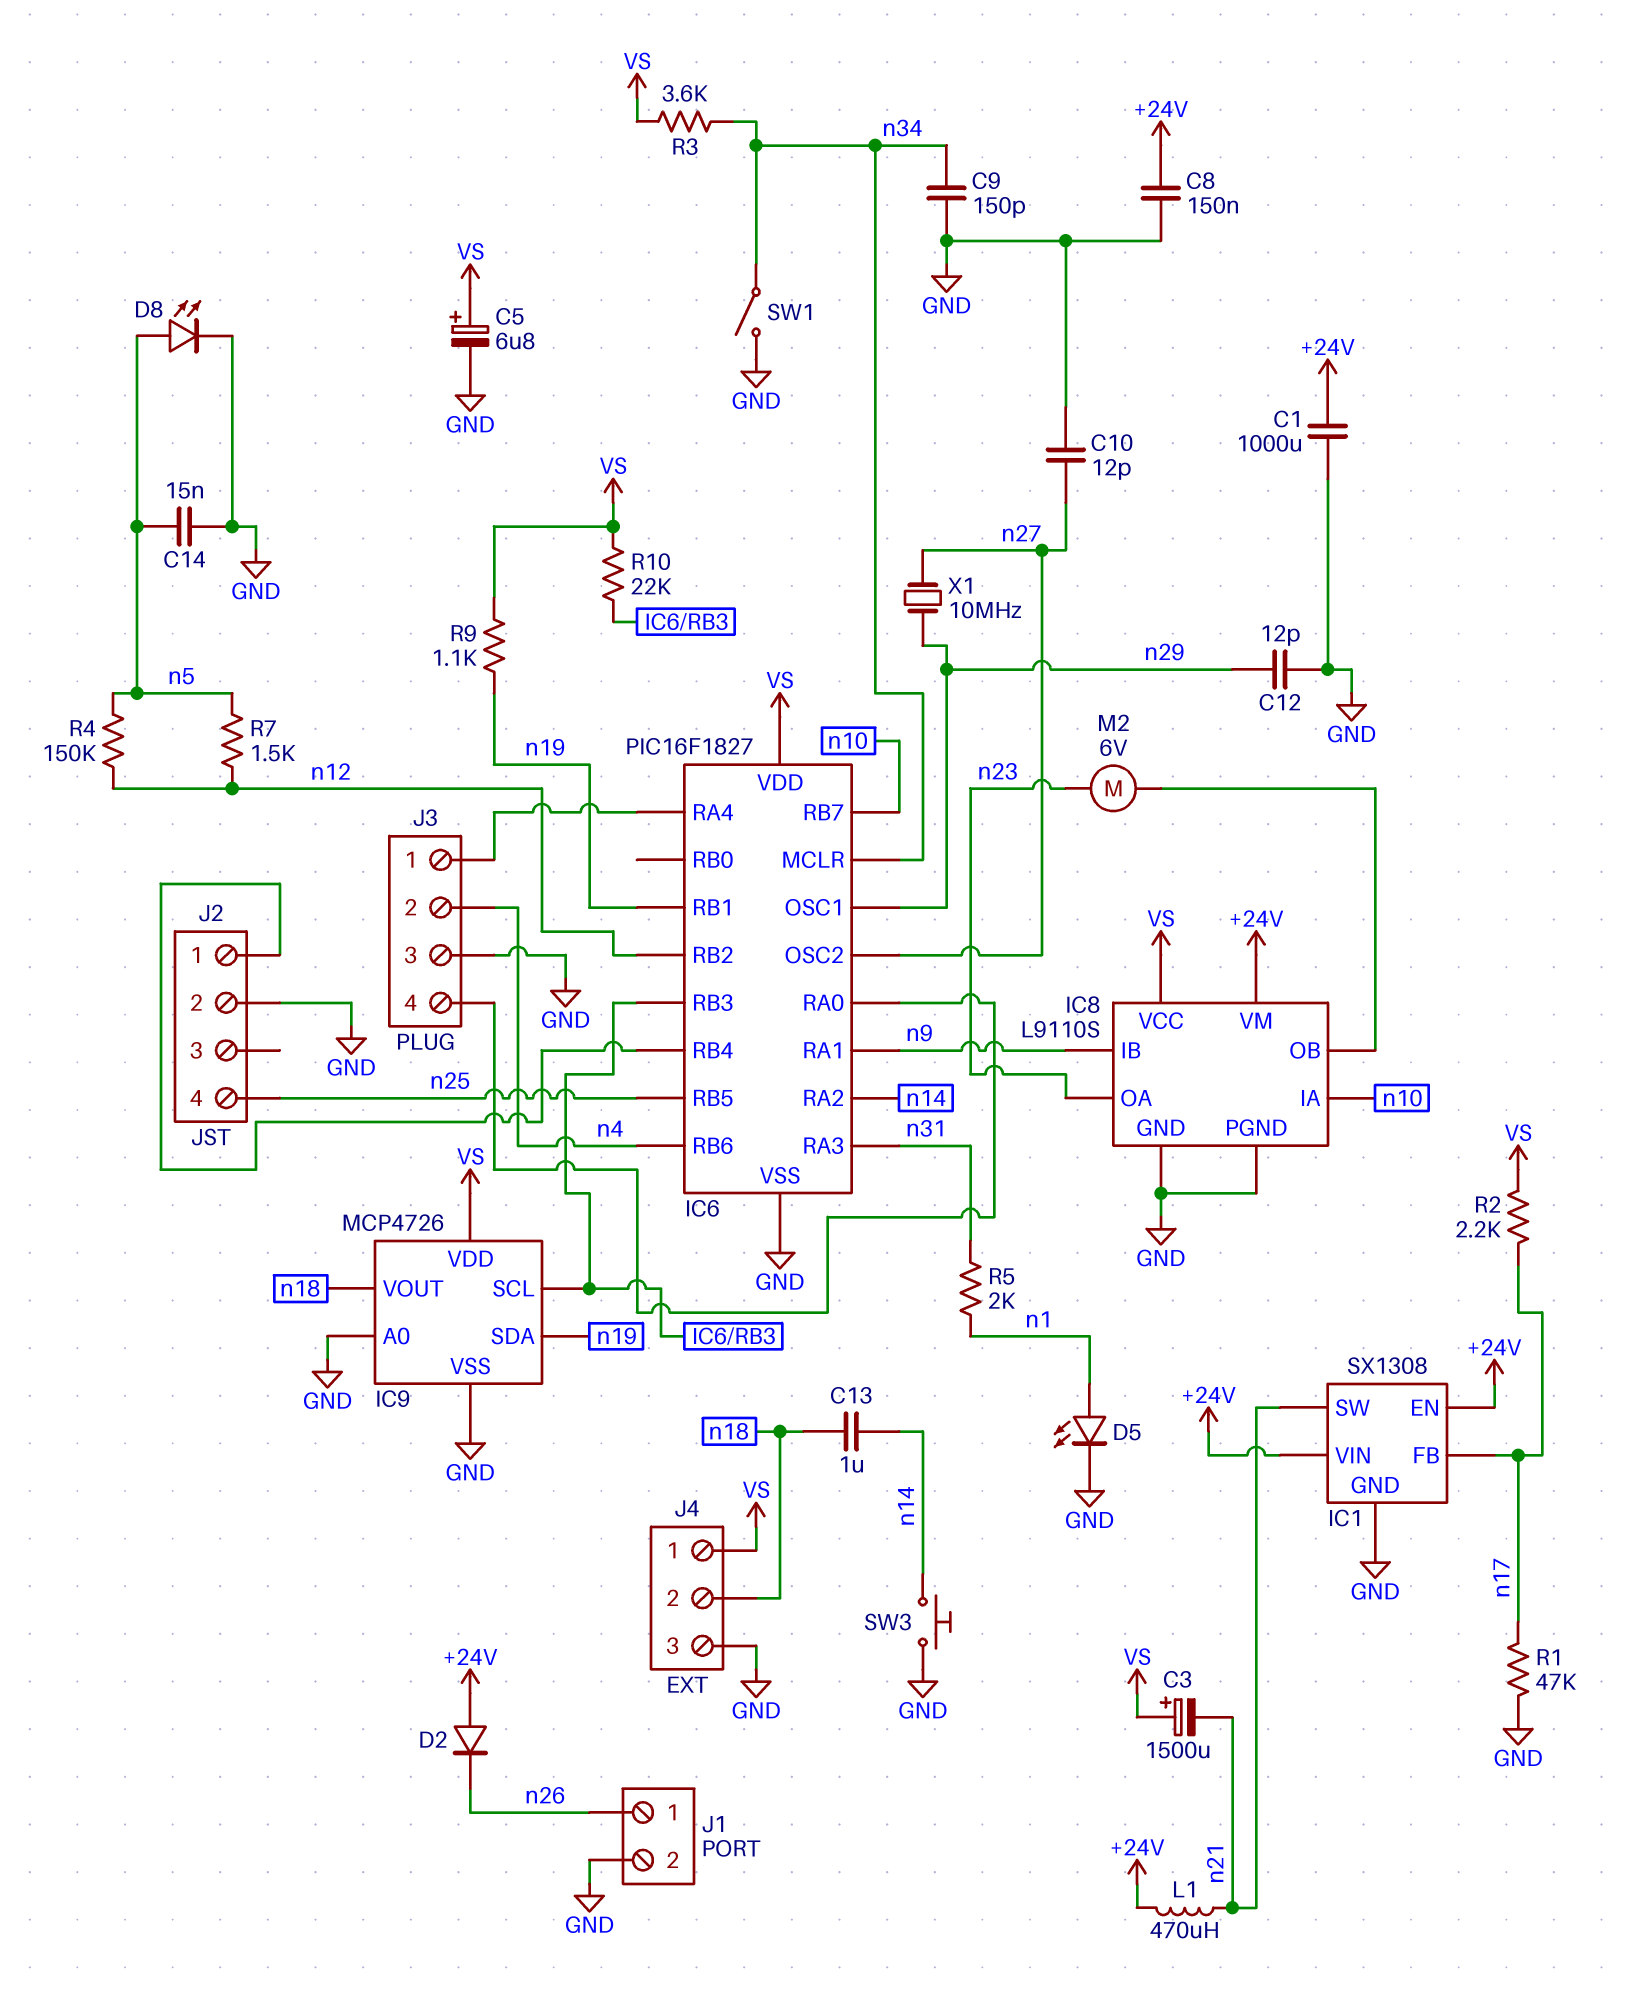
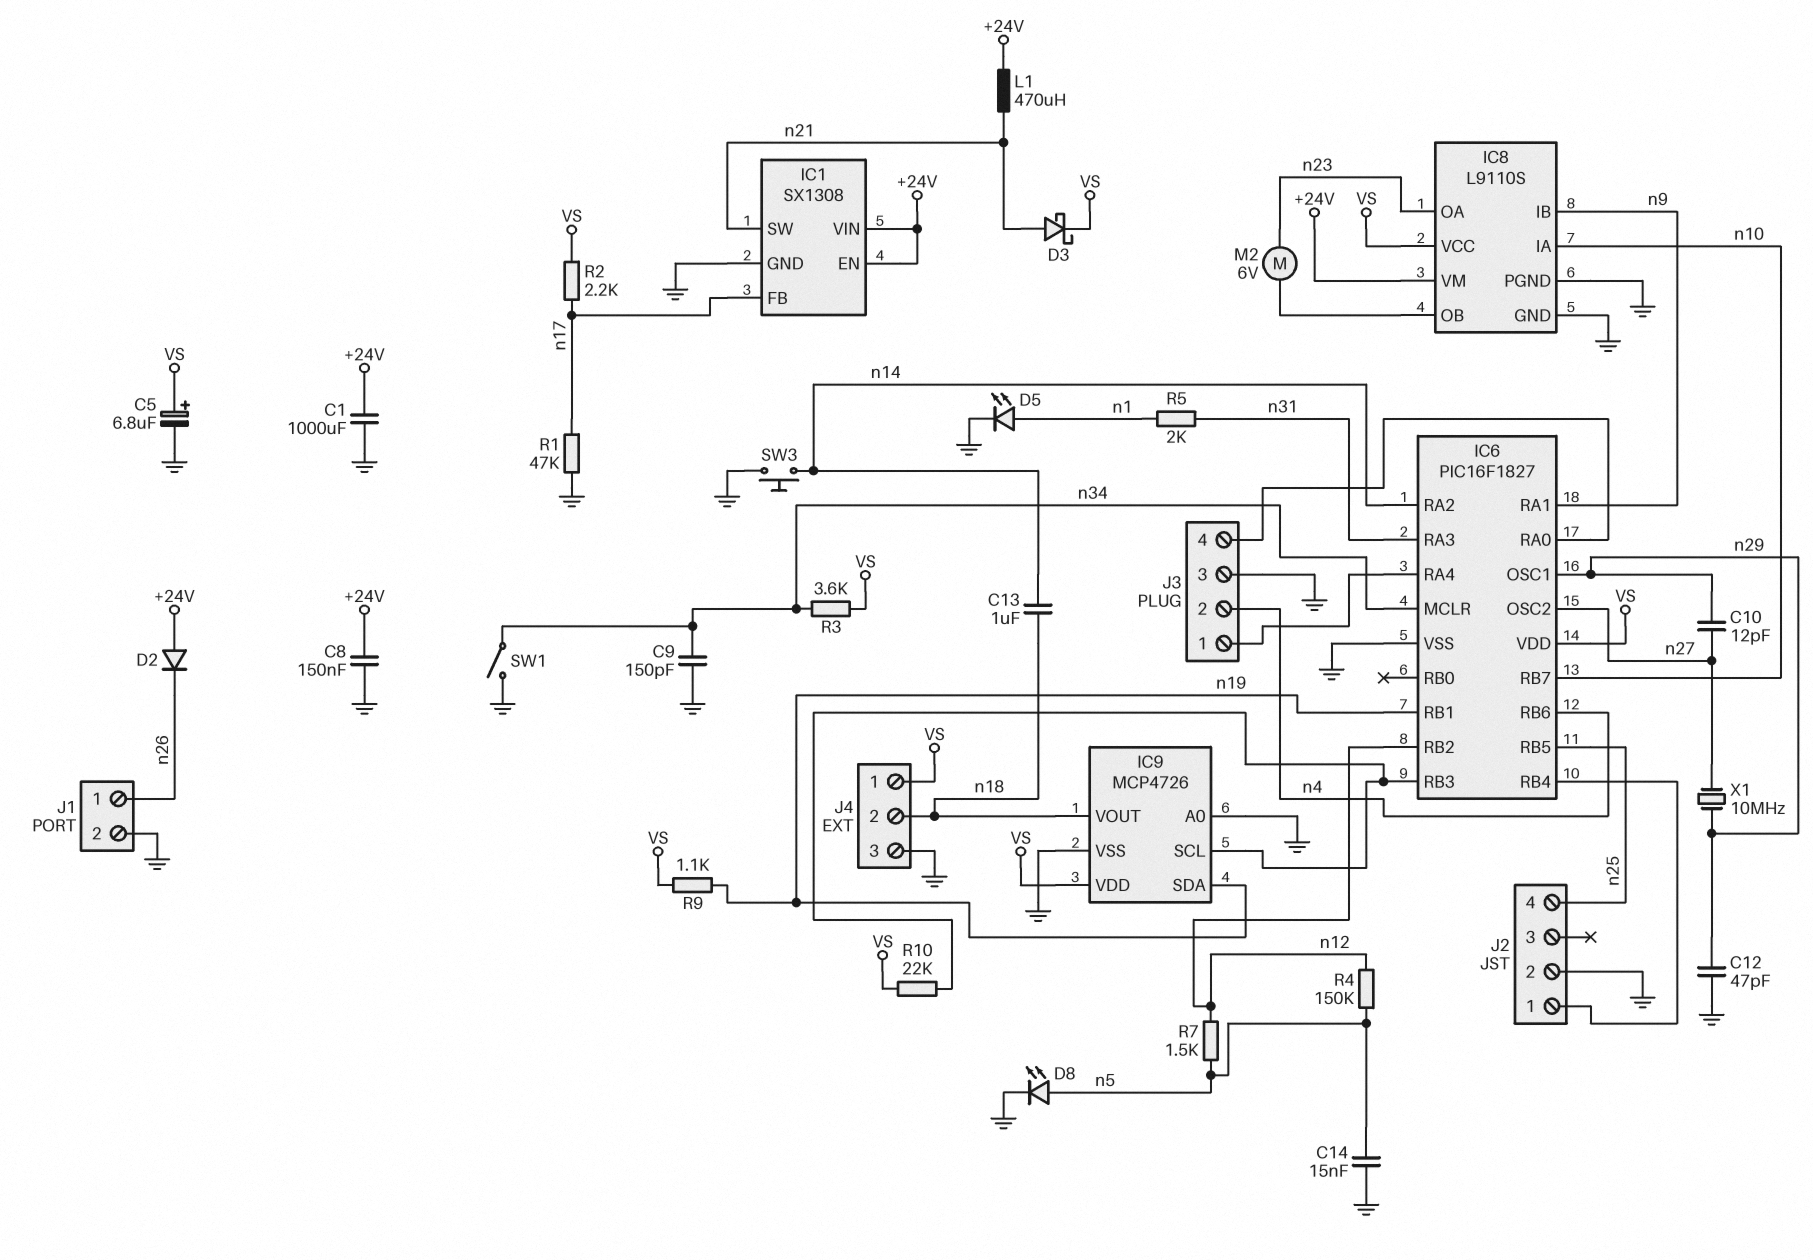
C3: 1500uF (plus VS, minus n21) -> none
C10: 12pF (GND, n27) -> 12pF (n27, n29)
C12: 12pF (GND, n29) -> 47pF (GND, n29)
D3: none -> schottky (A n21, K VS)

